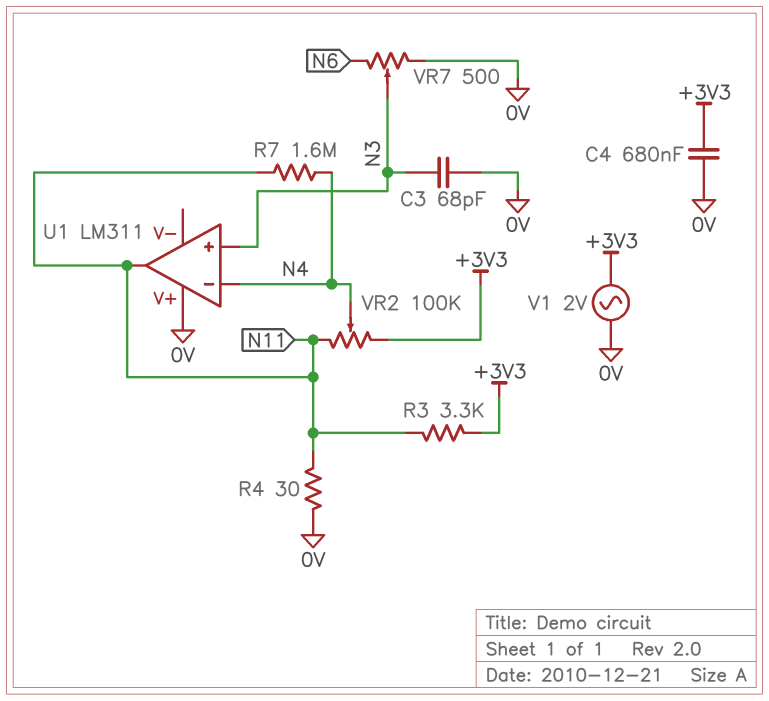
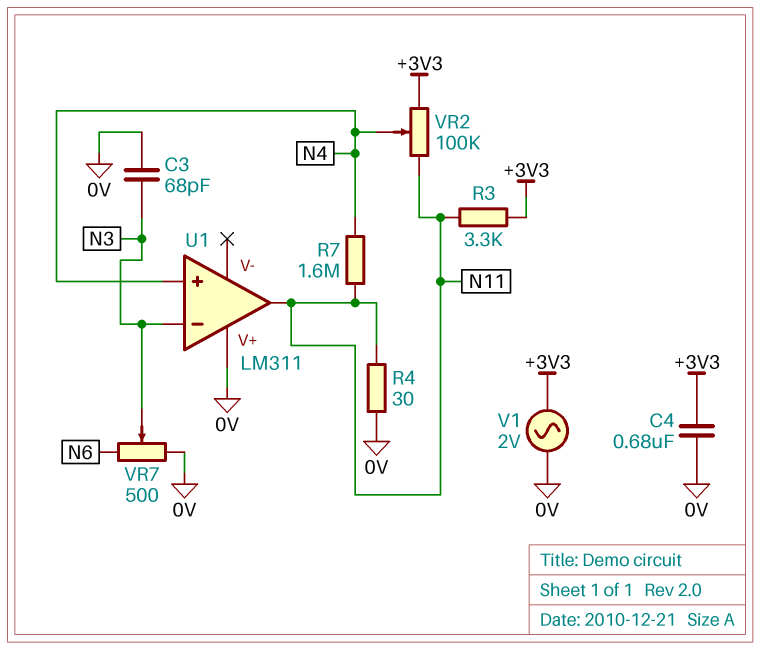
U1 pin in+: N3 -> N4
U1 pin in-: N4 -> N3

